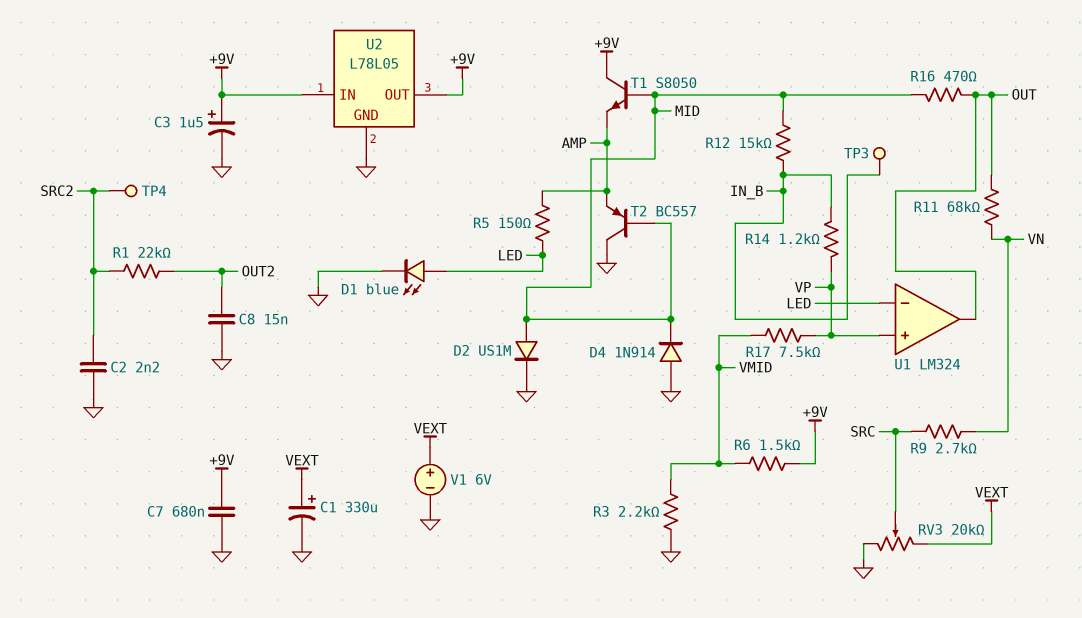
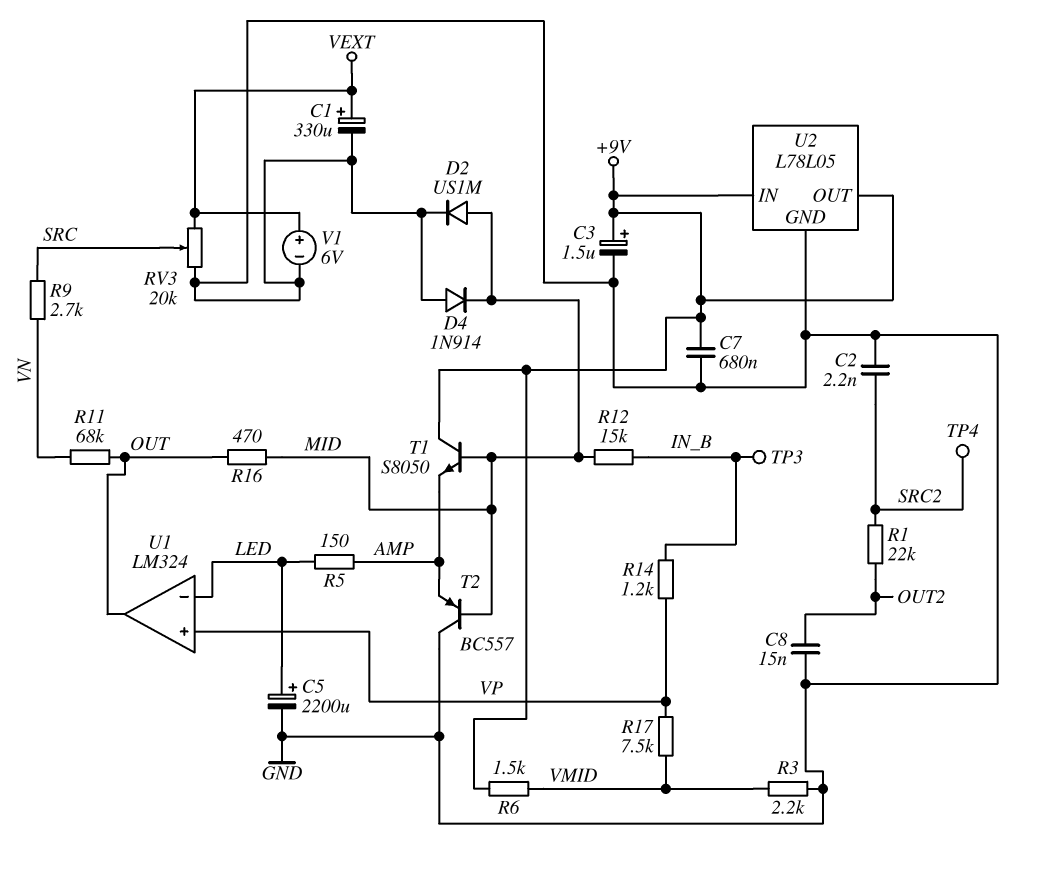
C5: none -> 2200uF (plus LED, minus GND)
D1: LED blue (A LED, K GND) -> none

